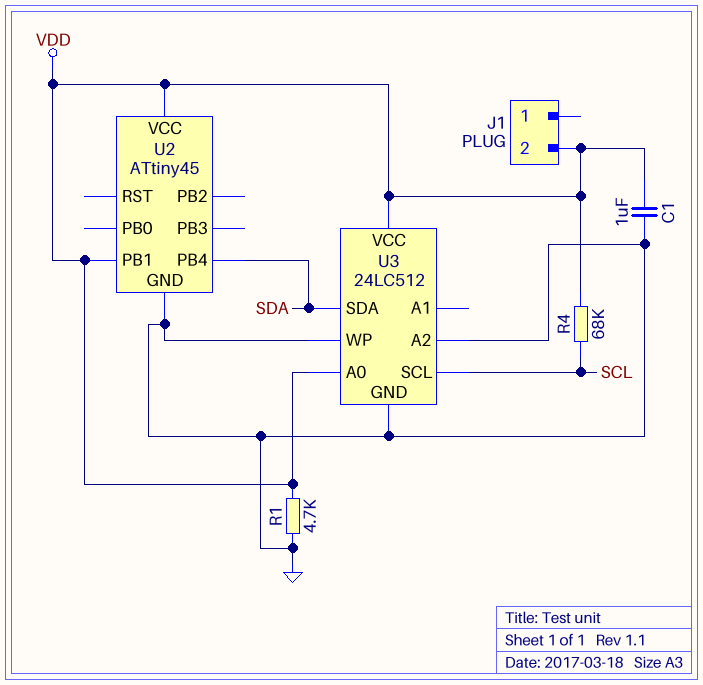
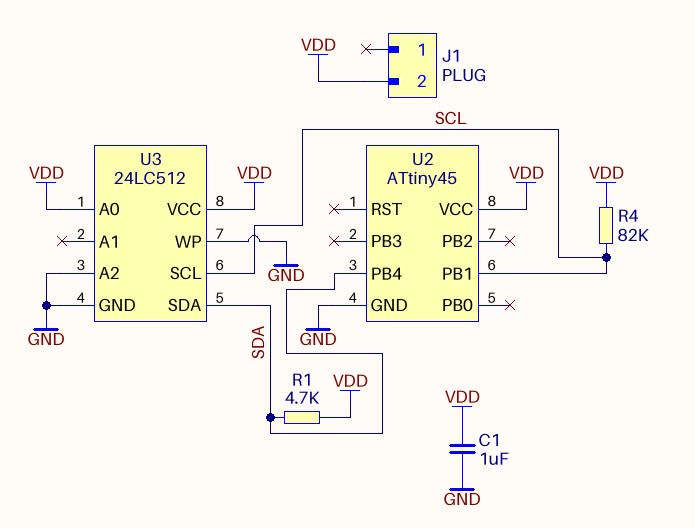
R1: 4.7k (GND, VDD) -> 4.7k (SDA, VDD)
R4: 68k (SCL, VDD) -> 82k (SCL, VDD)
U2 pin PB1: VDD -> SCL

